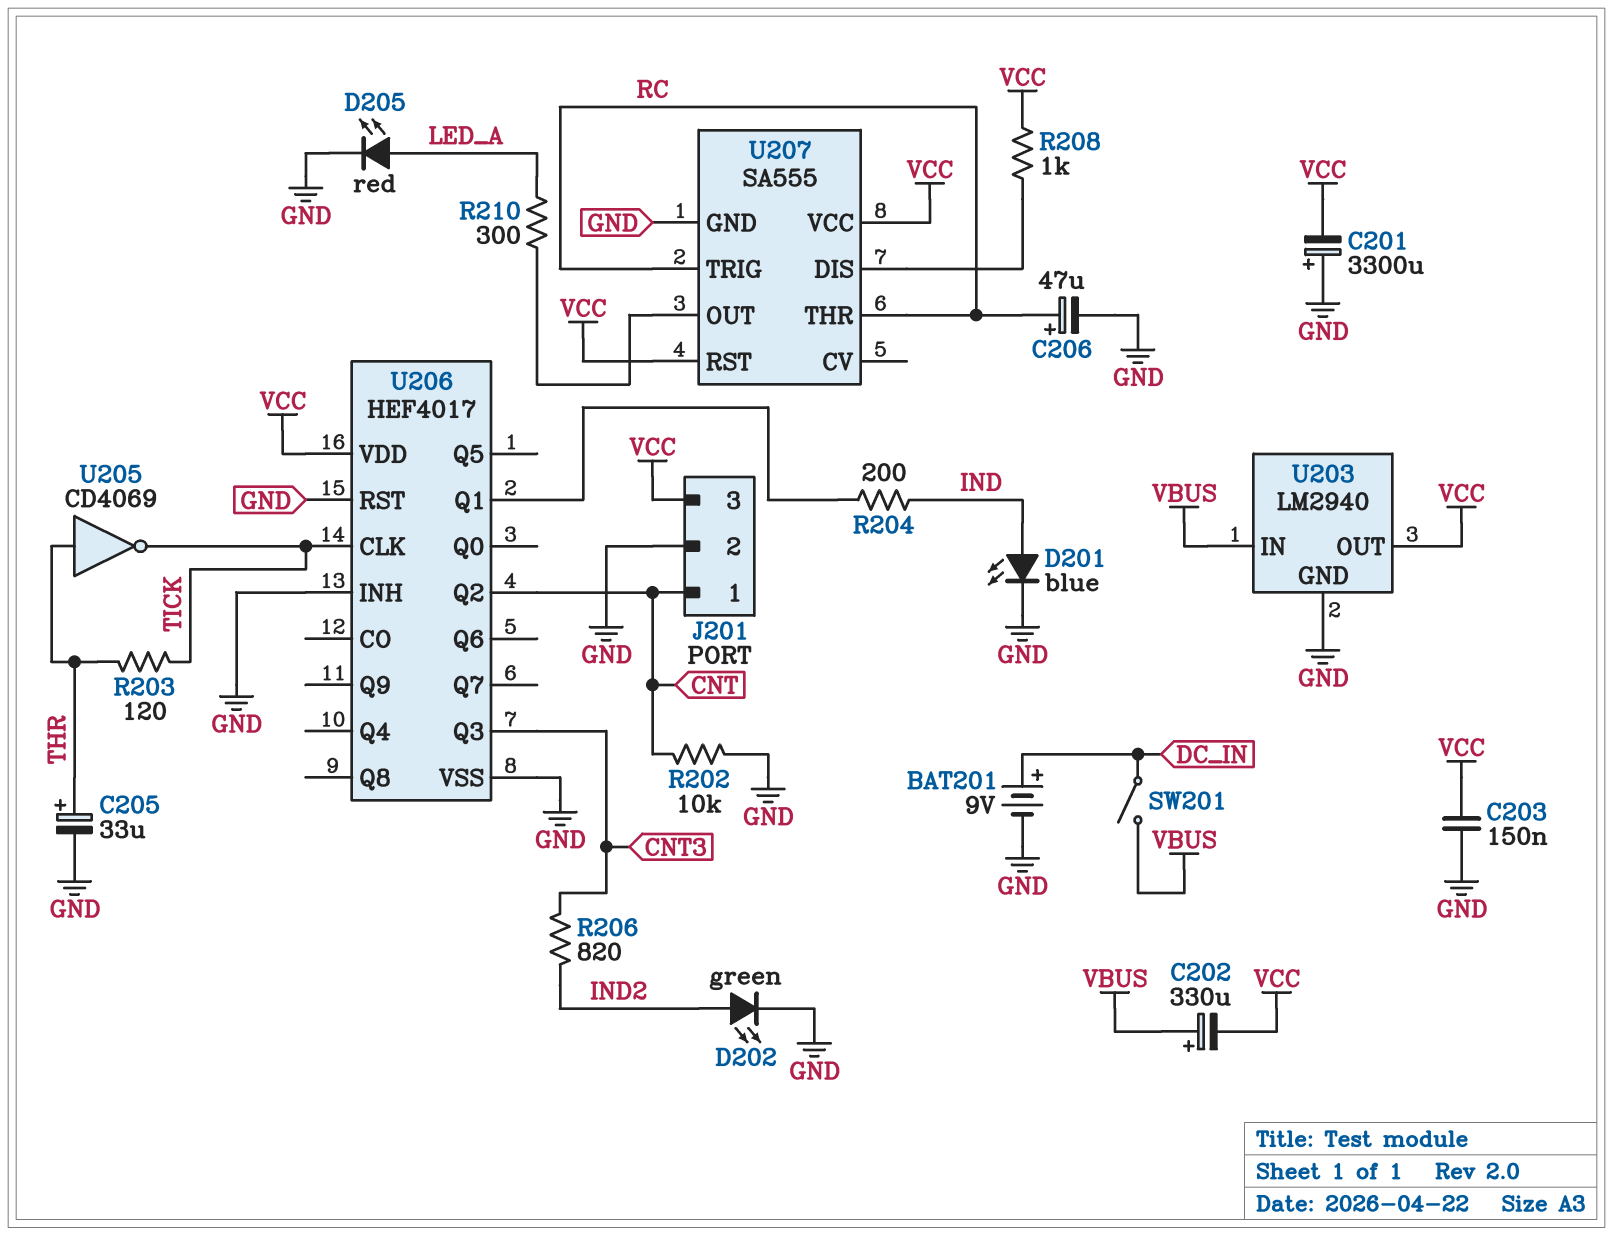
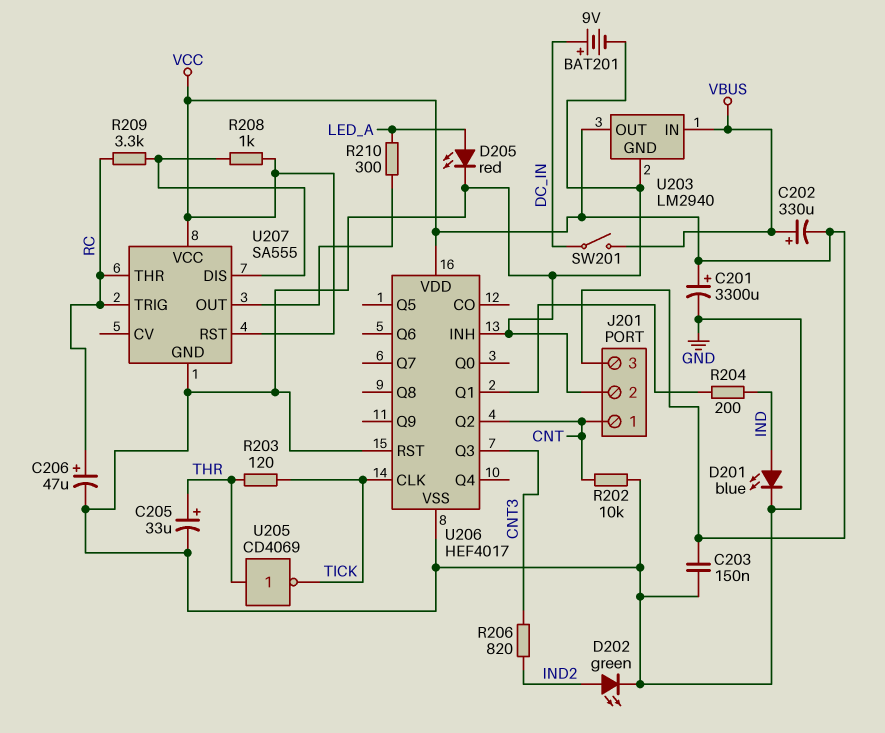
C201: 3300uF (plus GND, minus VCC) -> 3300uF (plus VCC, minus GND)
R209: none -> 3.3k (RC, U207/DIS)

